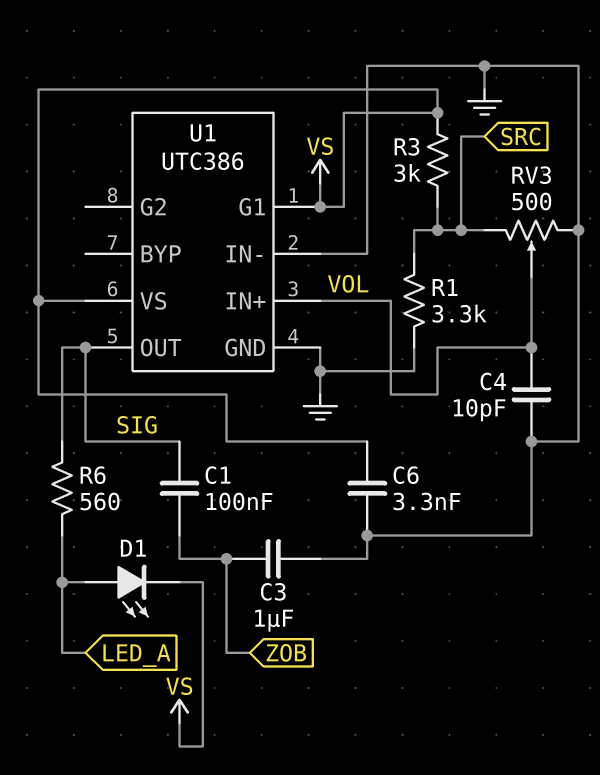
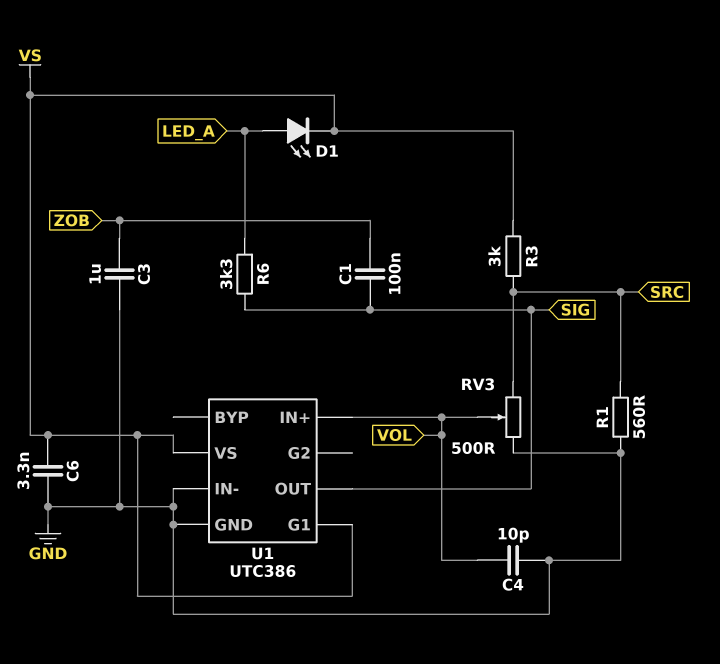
R1: 3.3k (GND, SRC) -> 560 (GND, SRC)
R6: 560 (LED_A, SIG) -> 3.3k (LED_A, SIG)

